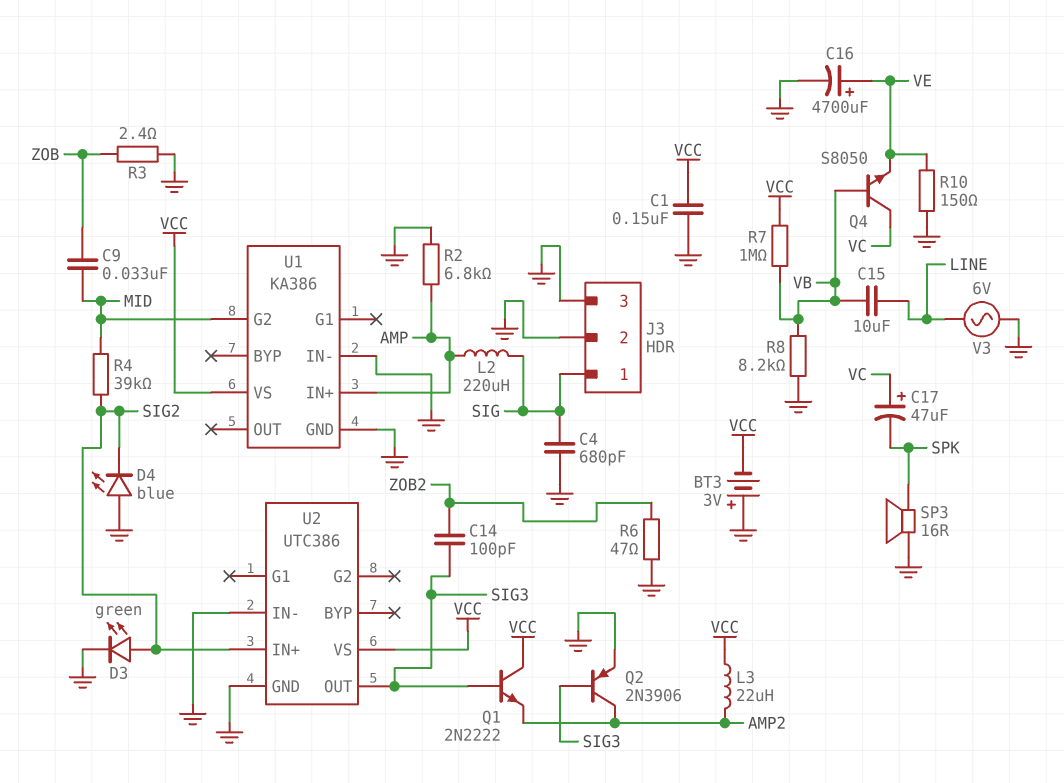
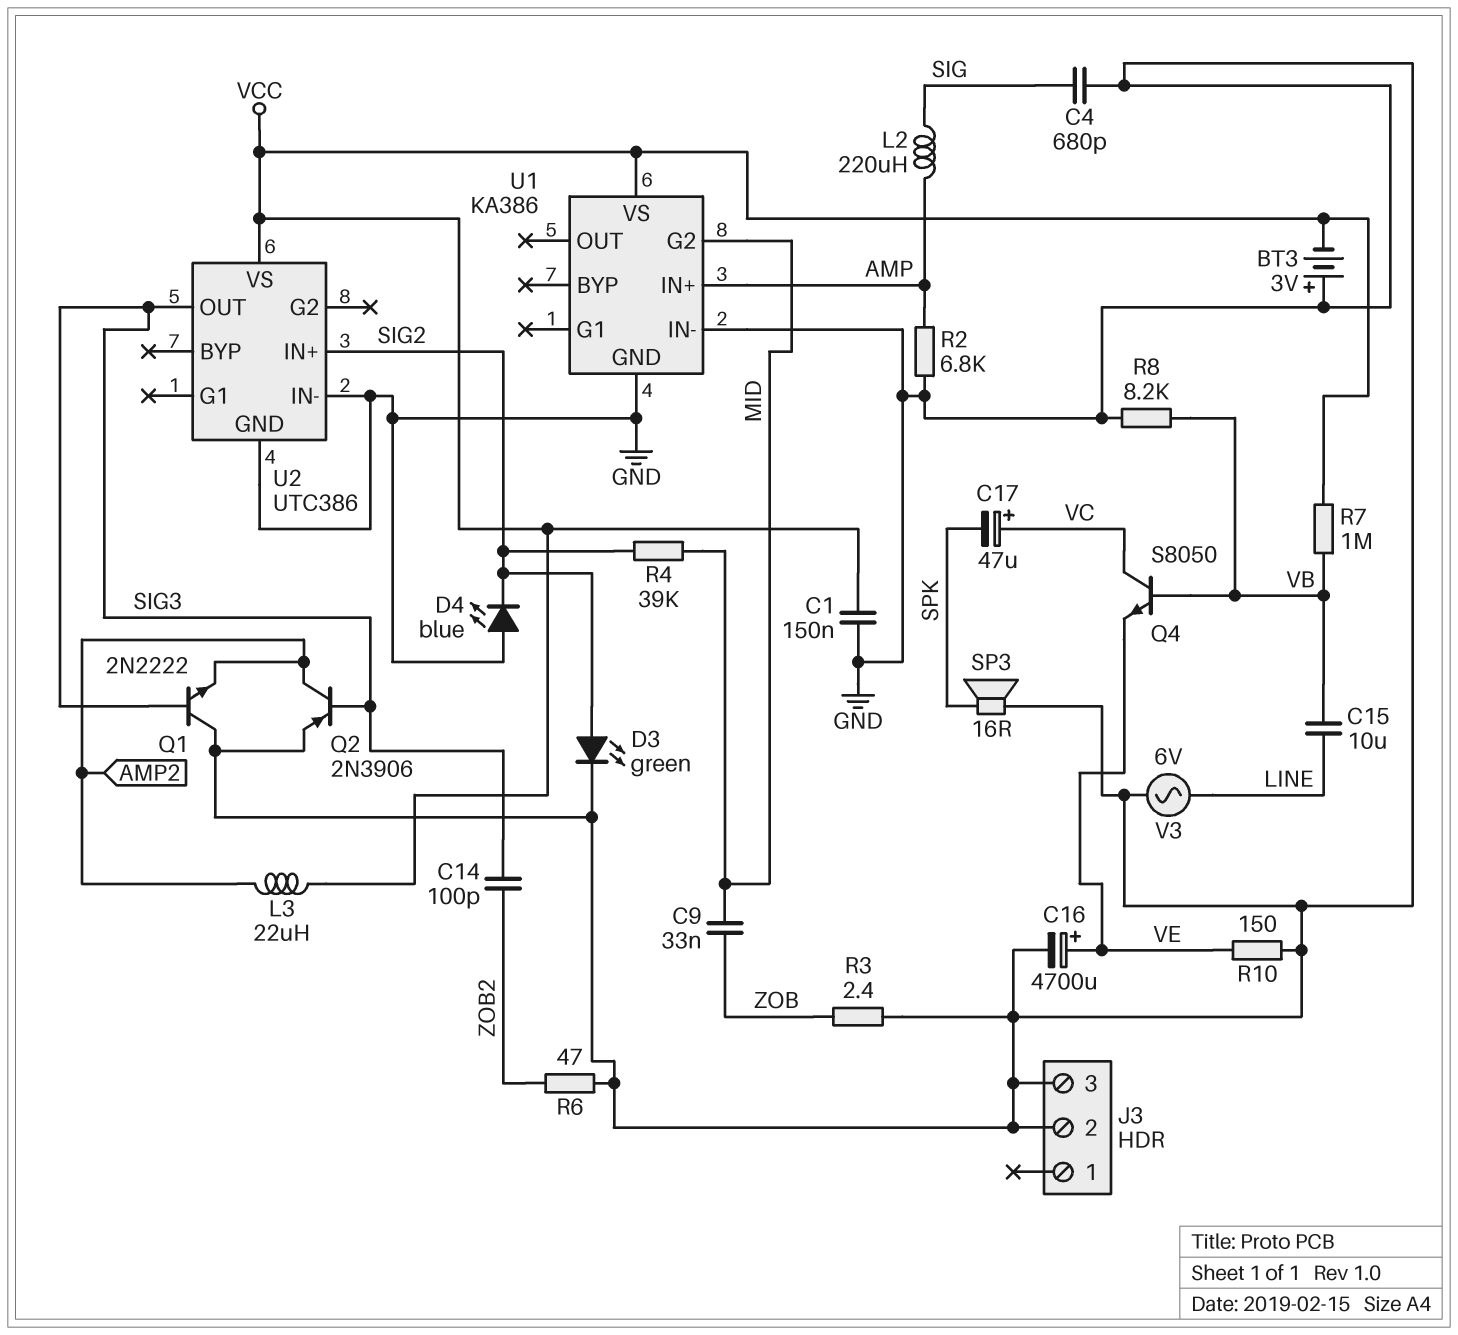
J3 pin 1: SIG -> none
Q1: NPN 2N2222 (B SIG3, C VCC, E AMP2) -> NPN 2N2222 (B SIG3, C GND, E AMP2)

